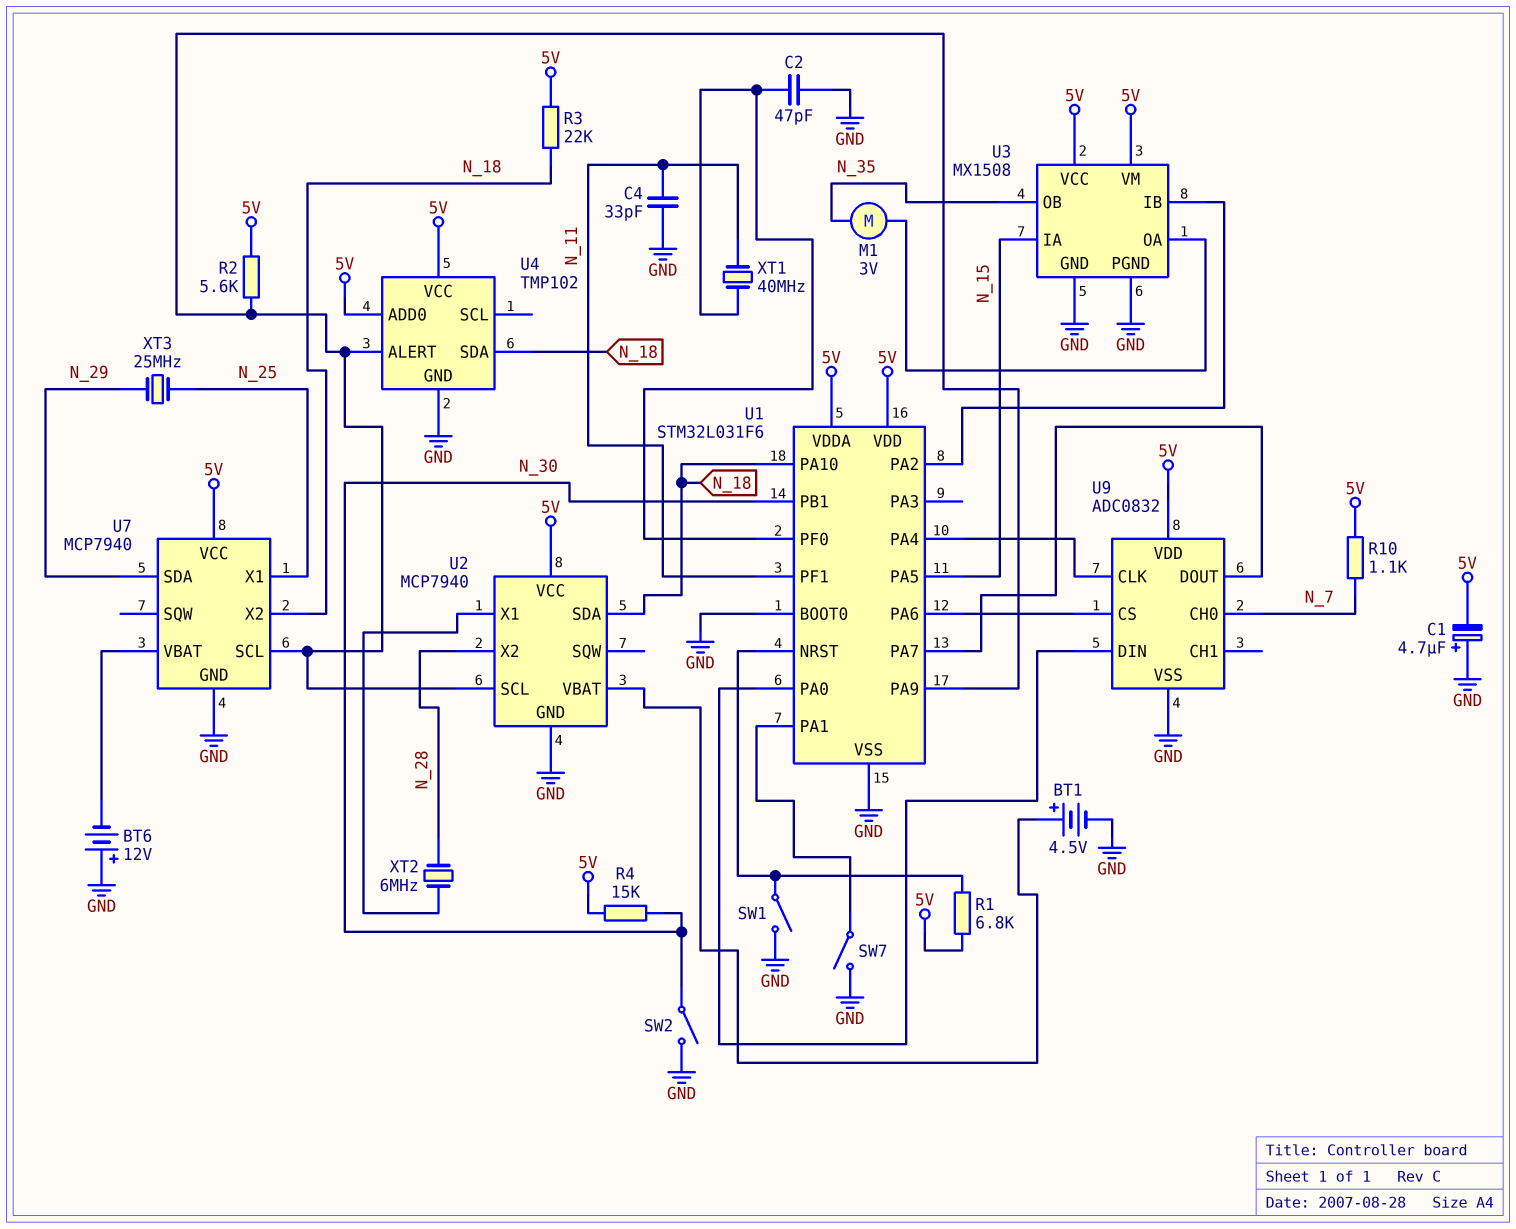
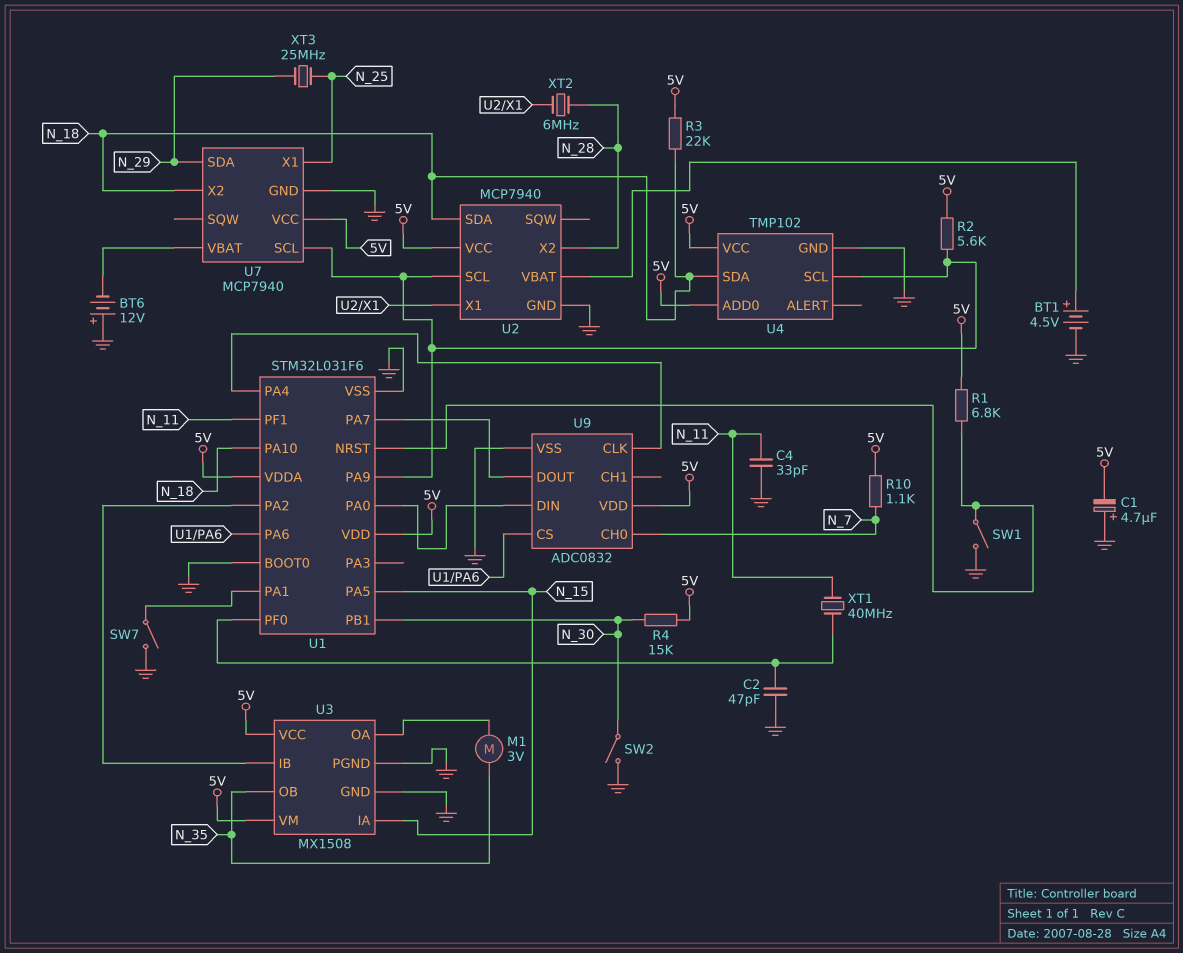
U4 pin ALERT: U1/PA9 -> none
U4 pin SCL: none -> U1/PA9

